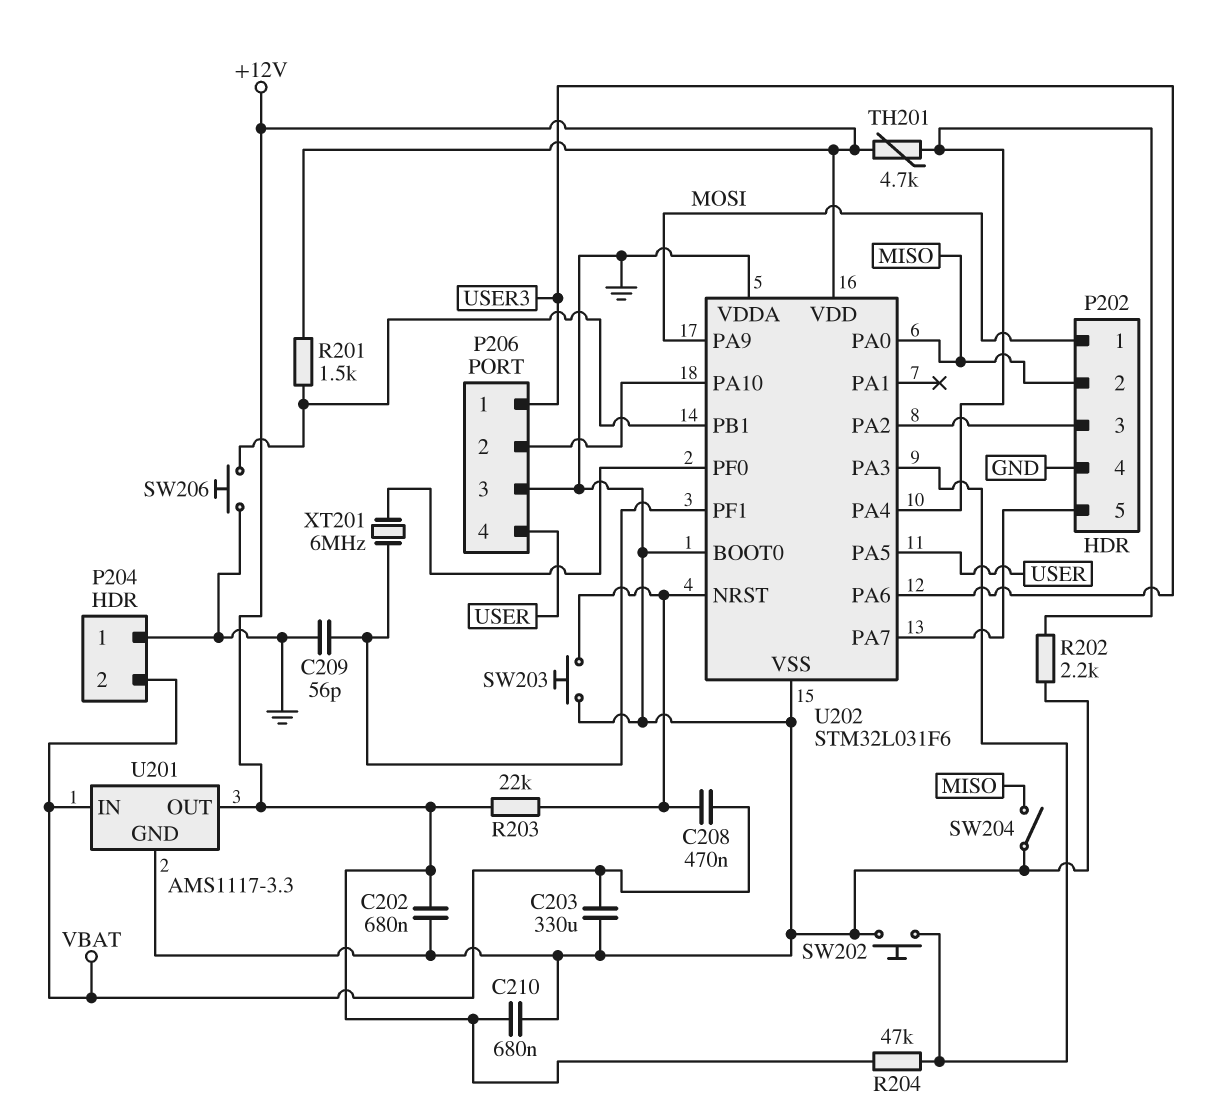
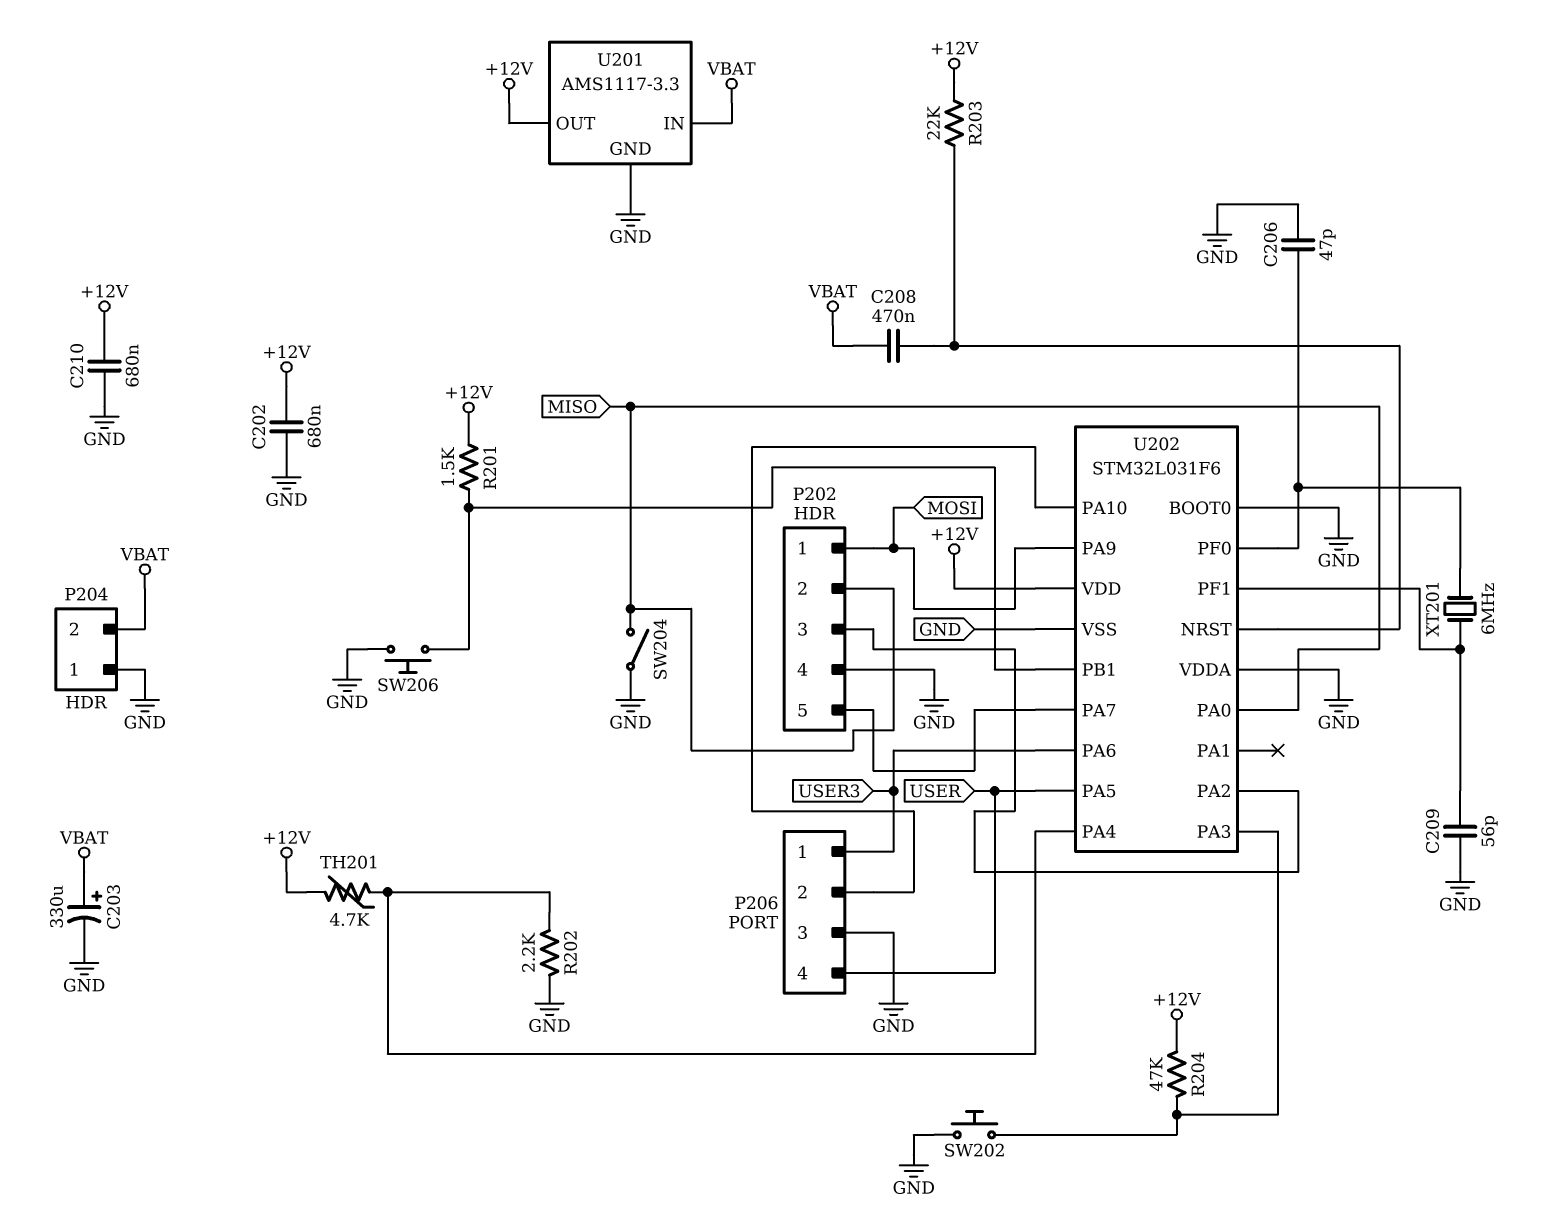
C203: 330uF (GND, VBAT) -> 330uF (plus VBAT, minus GND)
C206: none -> 47pF (GND, U202/PF0)
SW203: button (GND, U202/NRST) -> none

